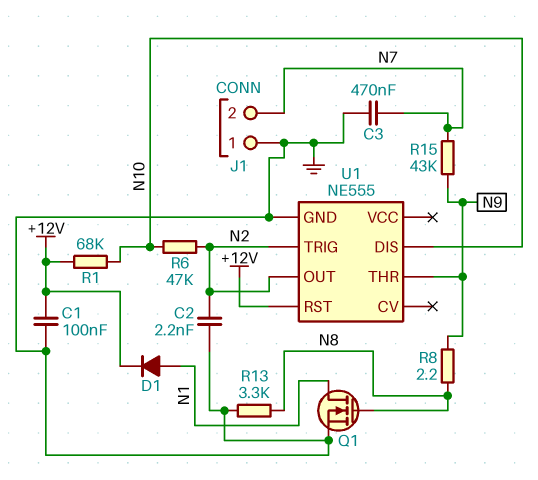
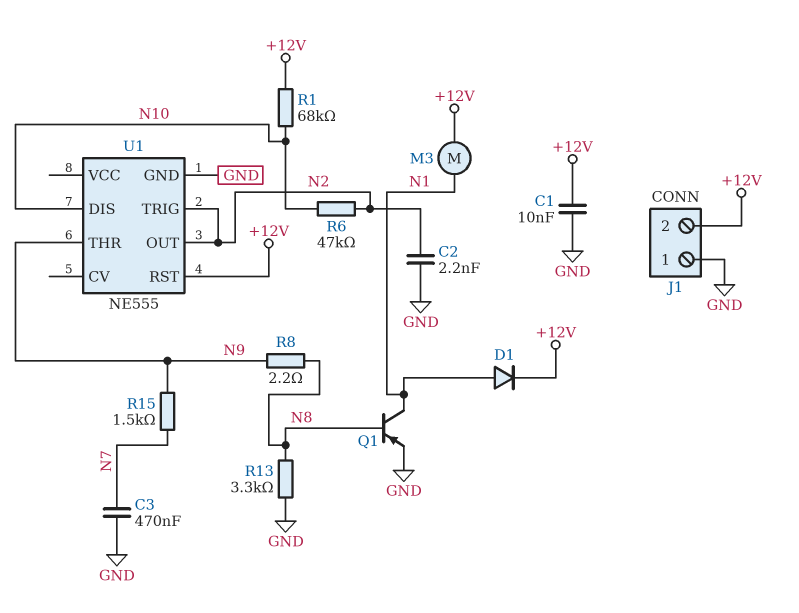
C1: 100nF (+12V, GND) -> 10nF (+12V, GND)
J1 pin 2: N7 -> +12V
M3: none -> motor (+12V, N1)
Q1: NMOS (G N8, D N1, S GND) -> PNP (B N8, C N1, E GND)
R15: 43k (N7, N9) -> 1.5k (N7, N9)

